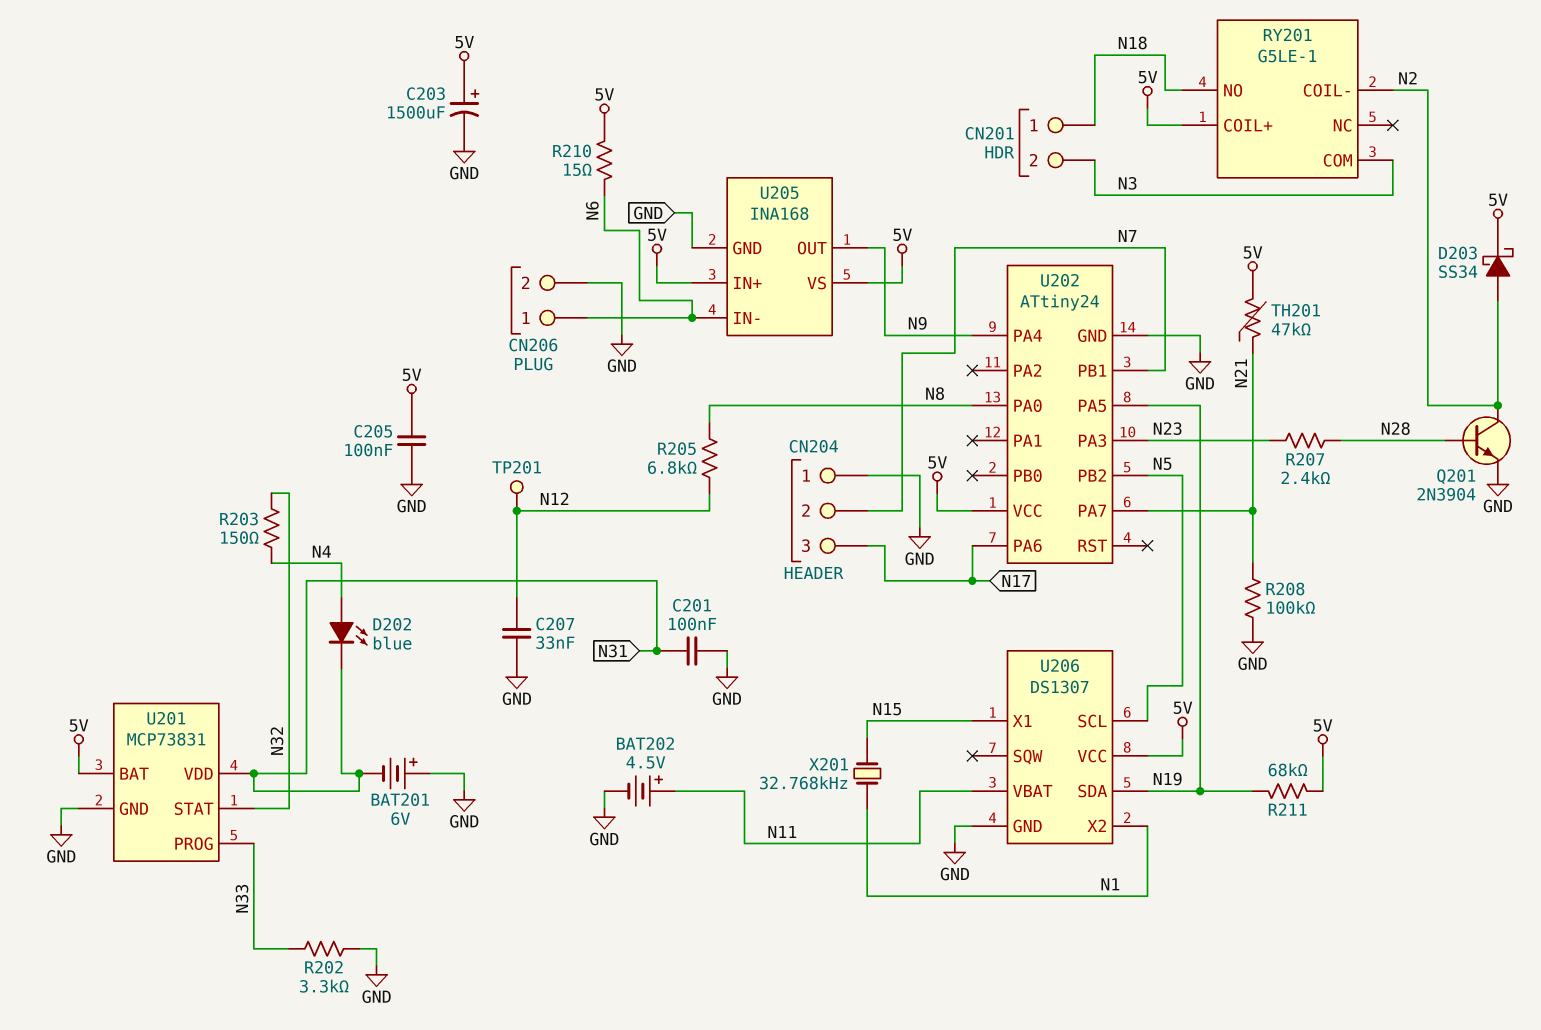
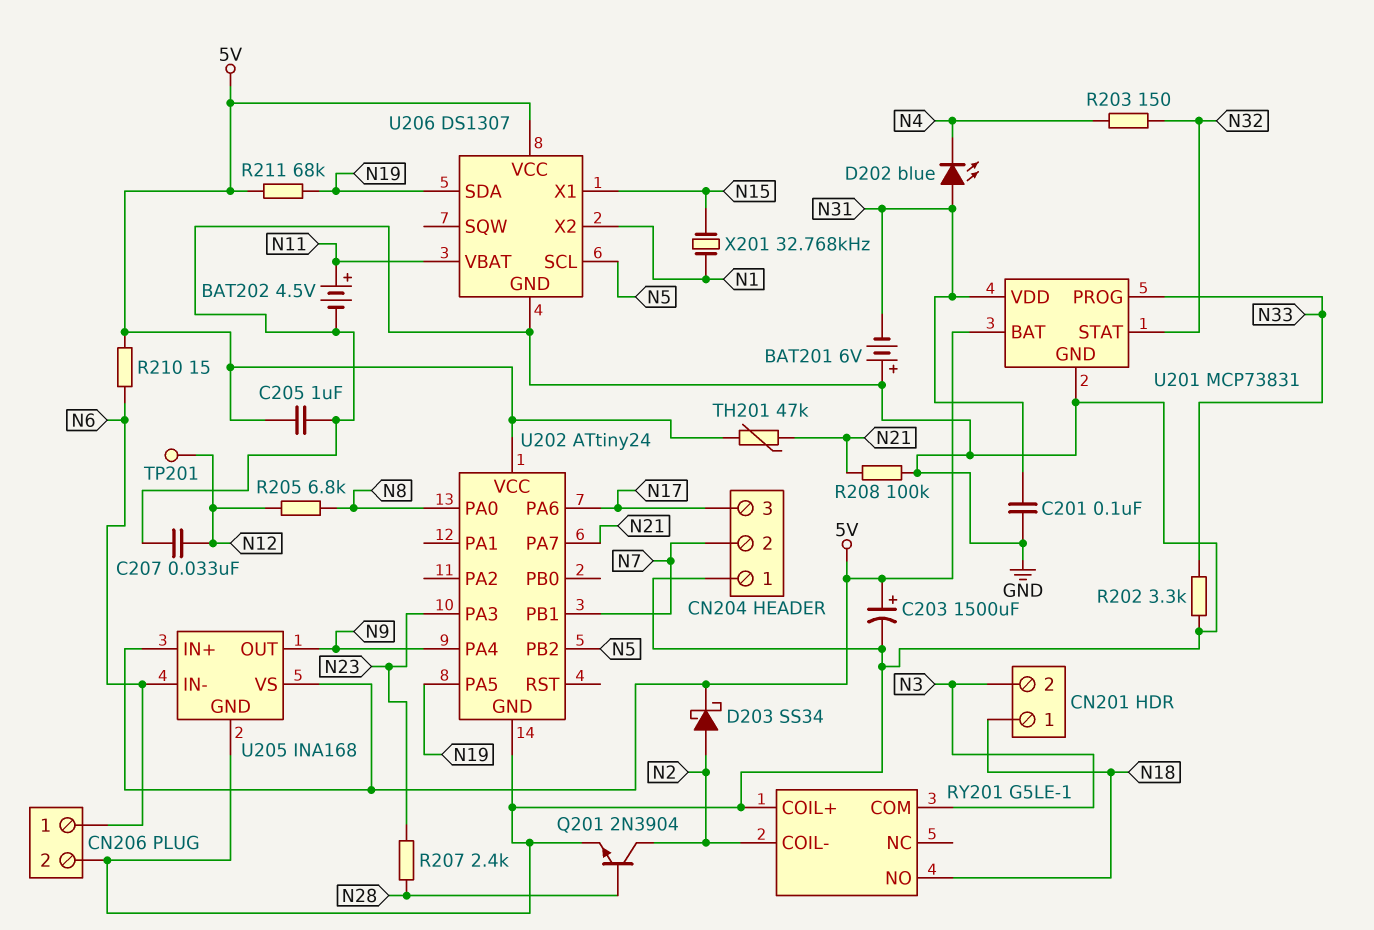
C205: 100nF (5V, GND) -> 1uF (5V, GND)
D202: LED blue (A N4, K N31) -> LED blue (A N31, K N4)
RY201 pin COIL+: 5V -> GND

